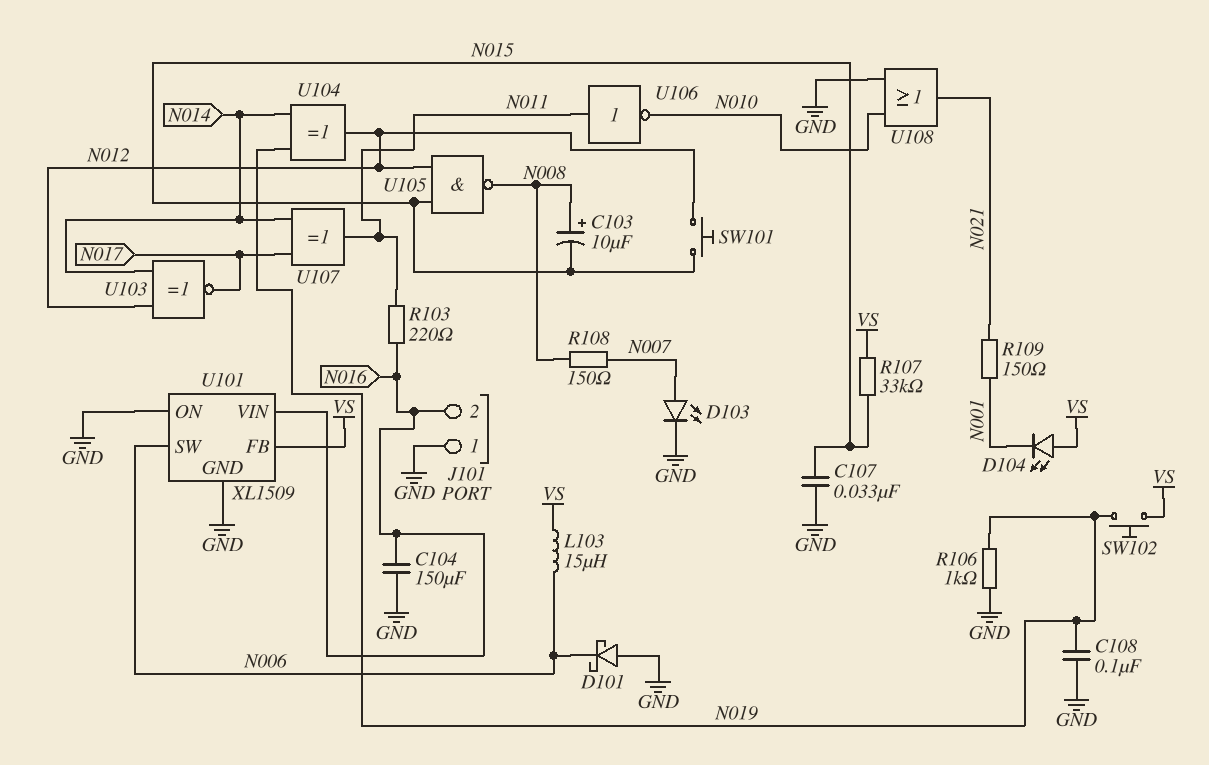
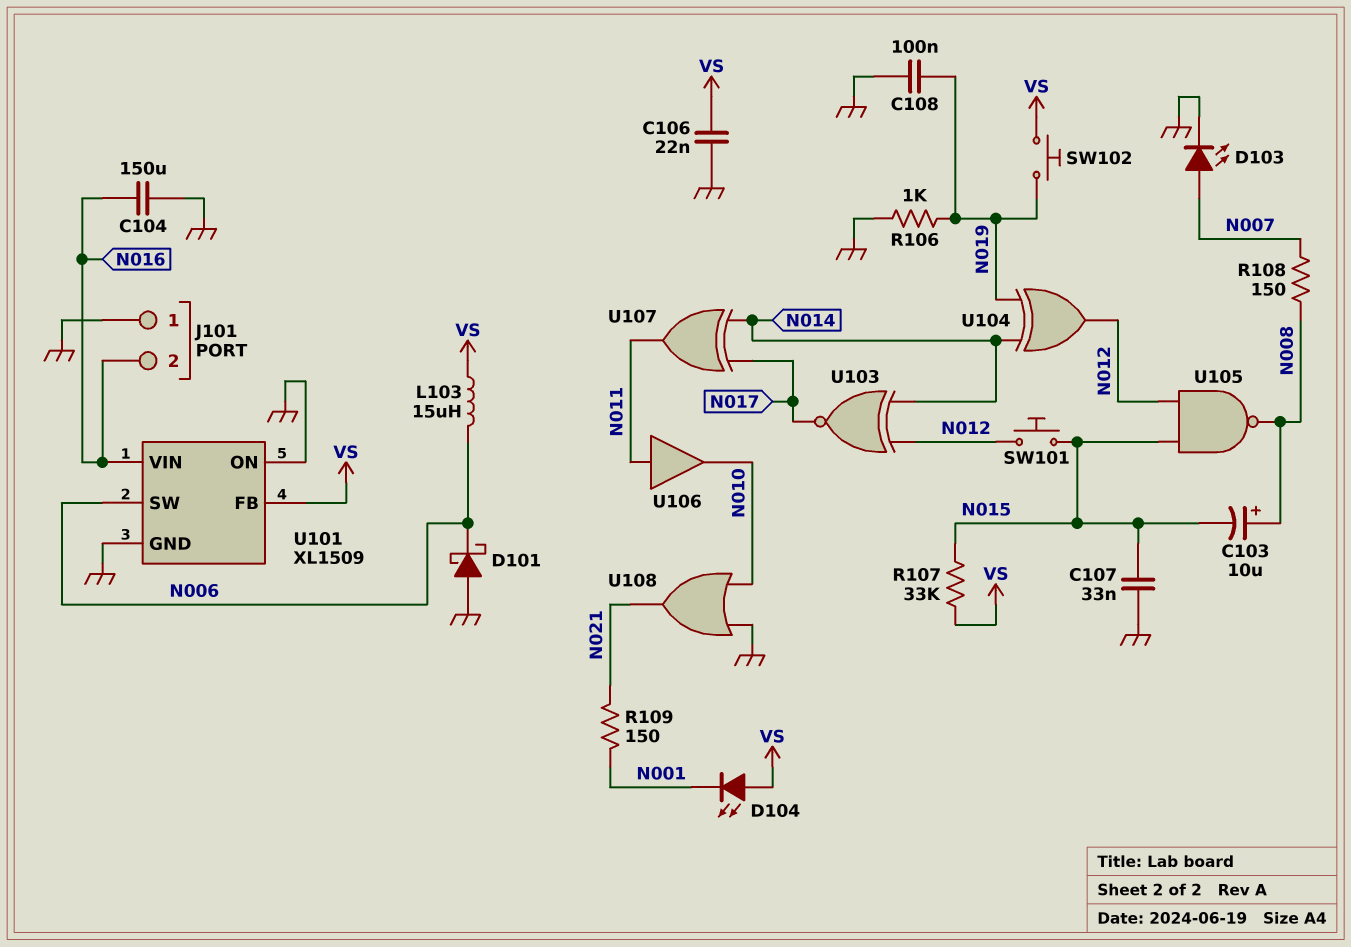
C106: none -> 22nF (GND, VS)
R103: 220 (N011, N016) -> none
U106: NOT (in N011, out N010) -> buffer (in N011, out N010)

